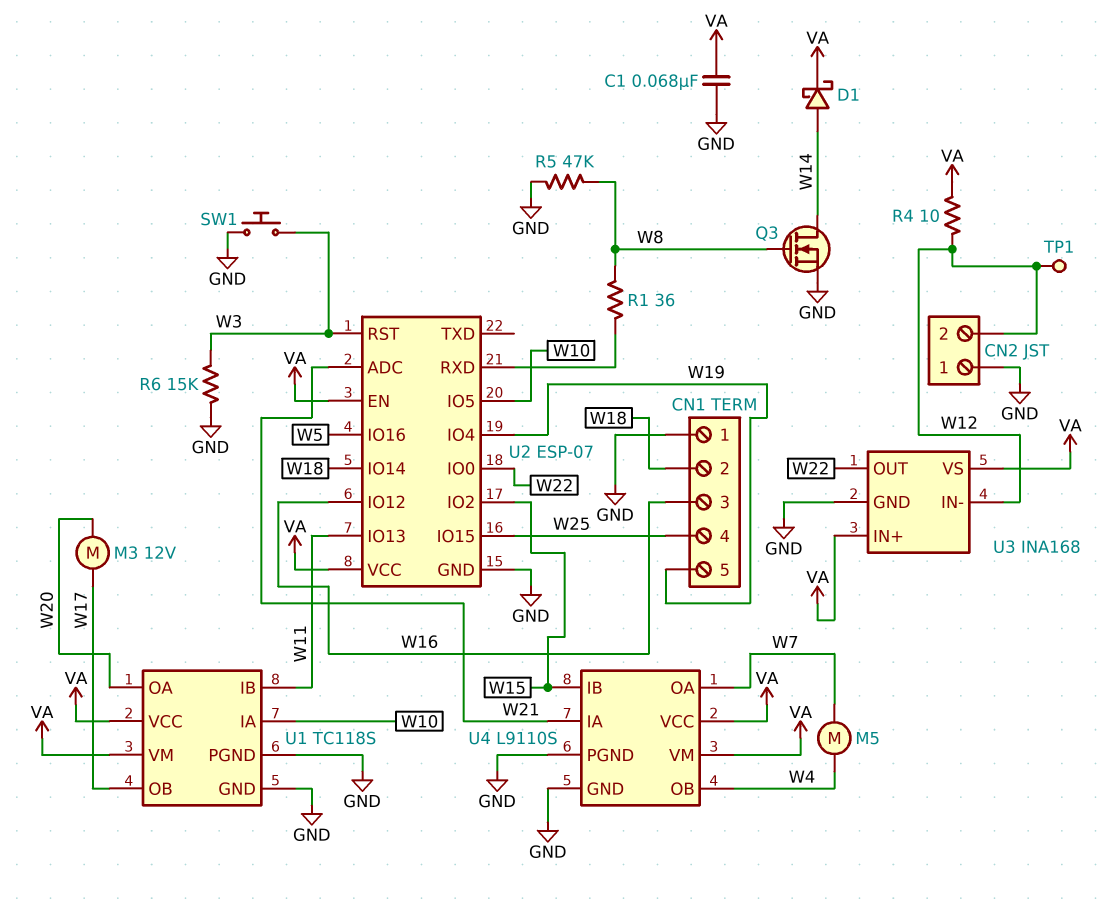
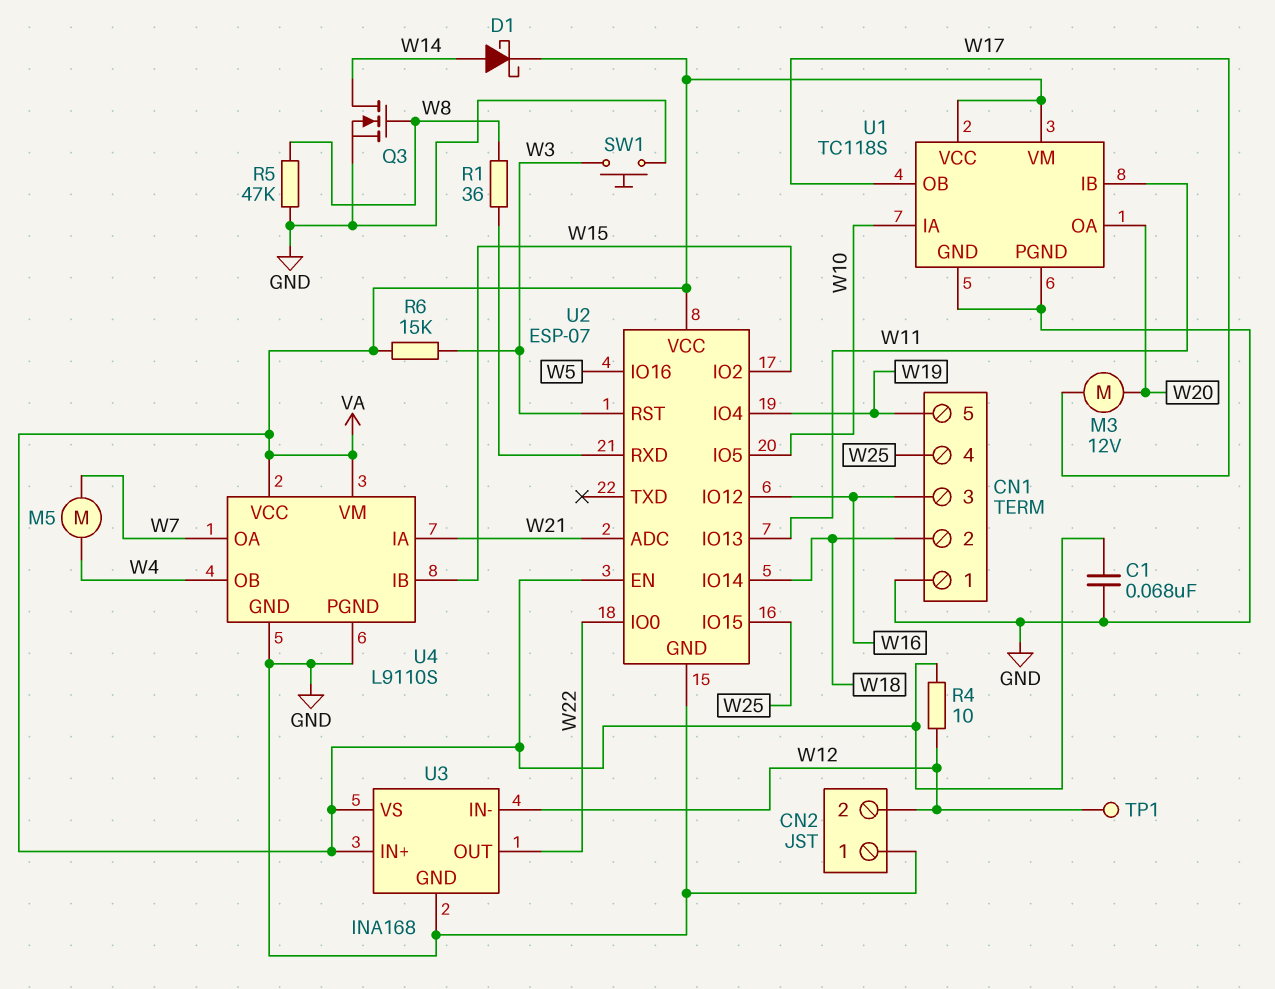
R6: 15k (GND, W3) -> 15k (VA, W3)

